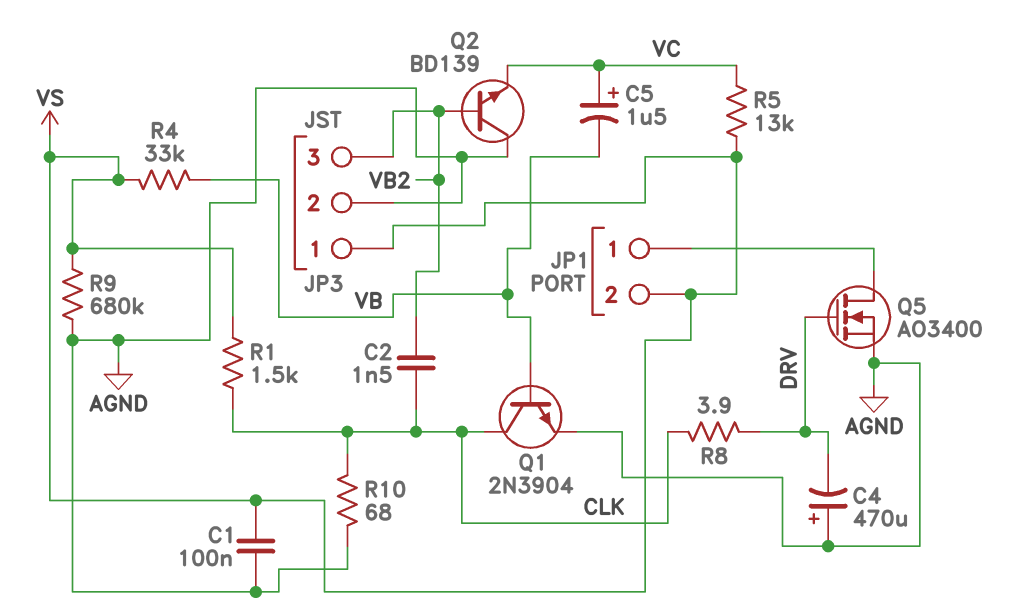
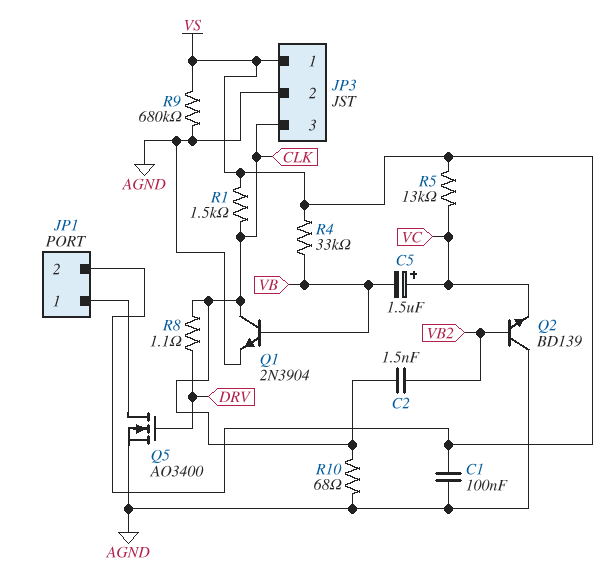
C4: 470uF (plus AGND, minus DRV) -> none
JP3 pin 3: VB2 -> CLK
R8: 3.9 (CLK, DRV) -> 1.1 (CLK, DRV)

